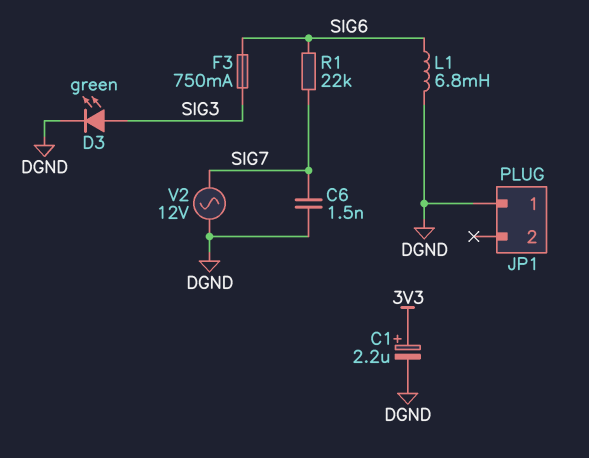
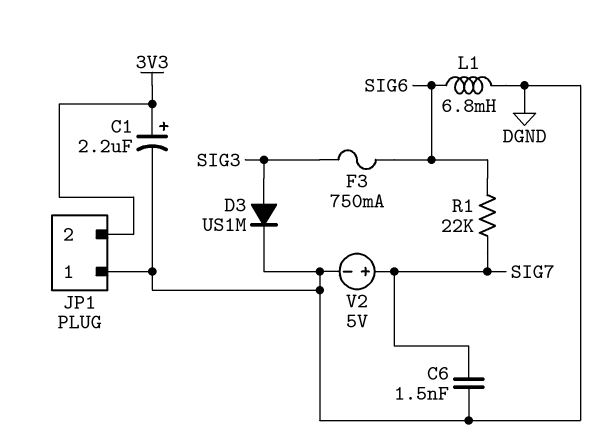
D3: LED green (A SIG3, K DGND) -> diode US1M (A SIG3, K DGND)
JP1 pin 2: none -> 3V3
V2: AC 12V (DGND, SIG7) -> 5V (plus SIG7, minus DGND)

